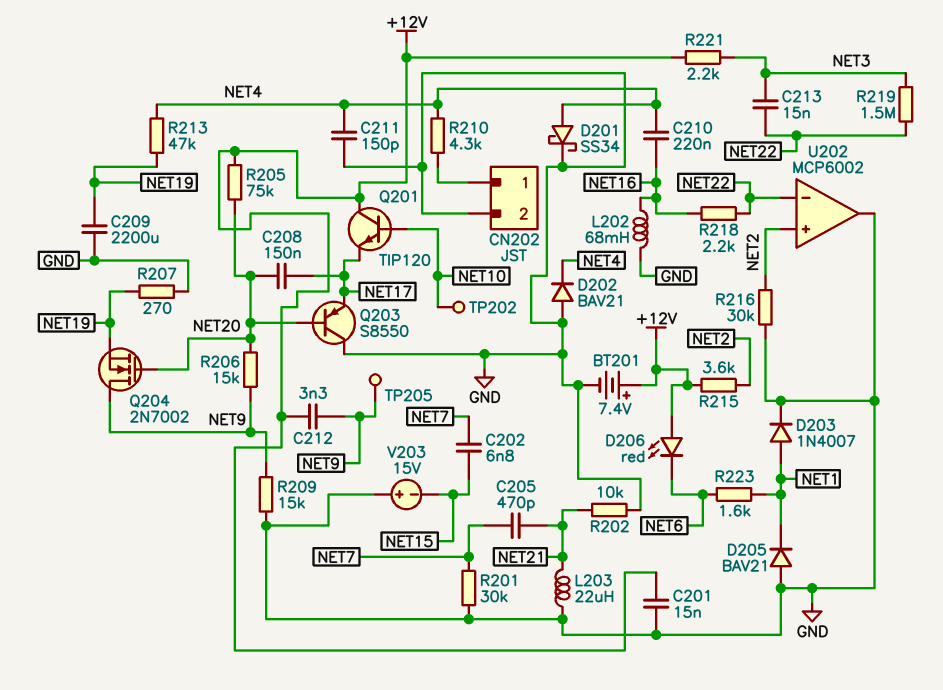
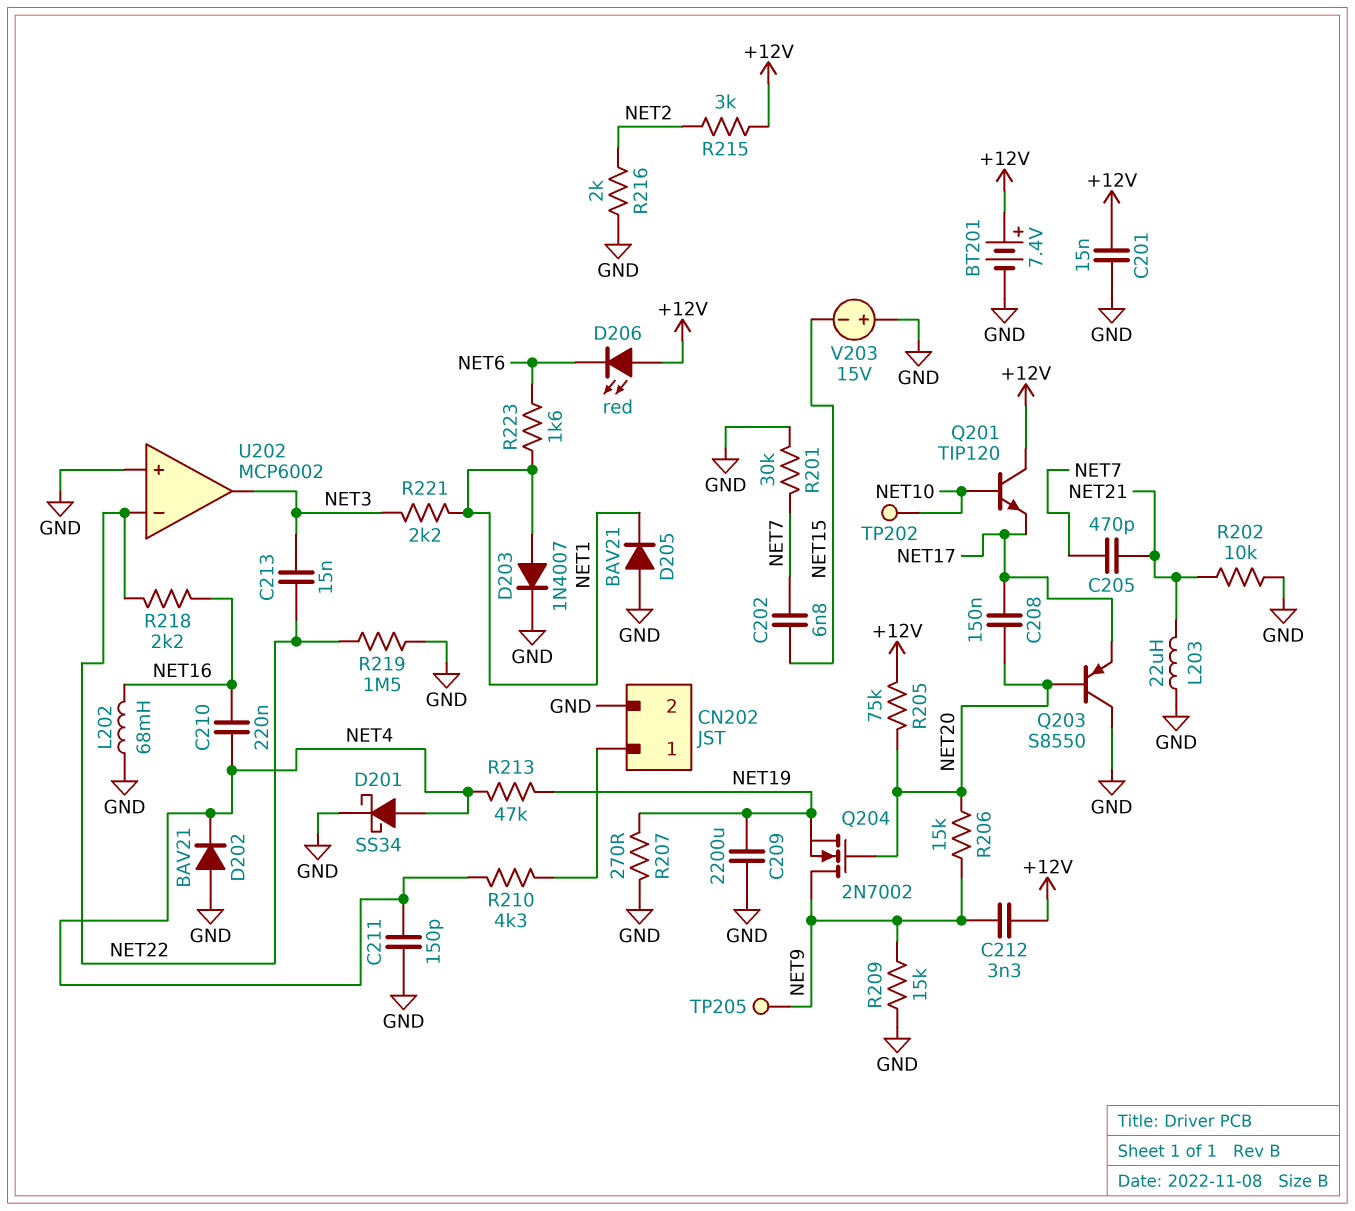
R215: 3.6k (+12V, NET2) -> 3k (+12V, NET2)
R216: 30k (GND, NET2) -> 2k (GND, NET2)
R219: 1.5M (NET3, NET22) -> 1.5M (GND, NET22)
R221: 2.2k (+12V, NET3) -> 2.2k (NET1, NET3)
U202 pin in+: NET2 -> GND
U202 pin out: GND -> NET3

